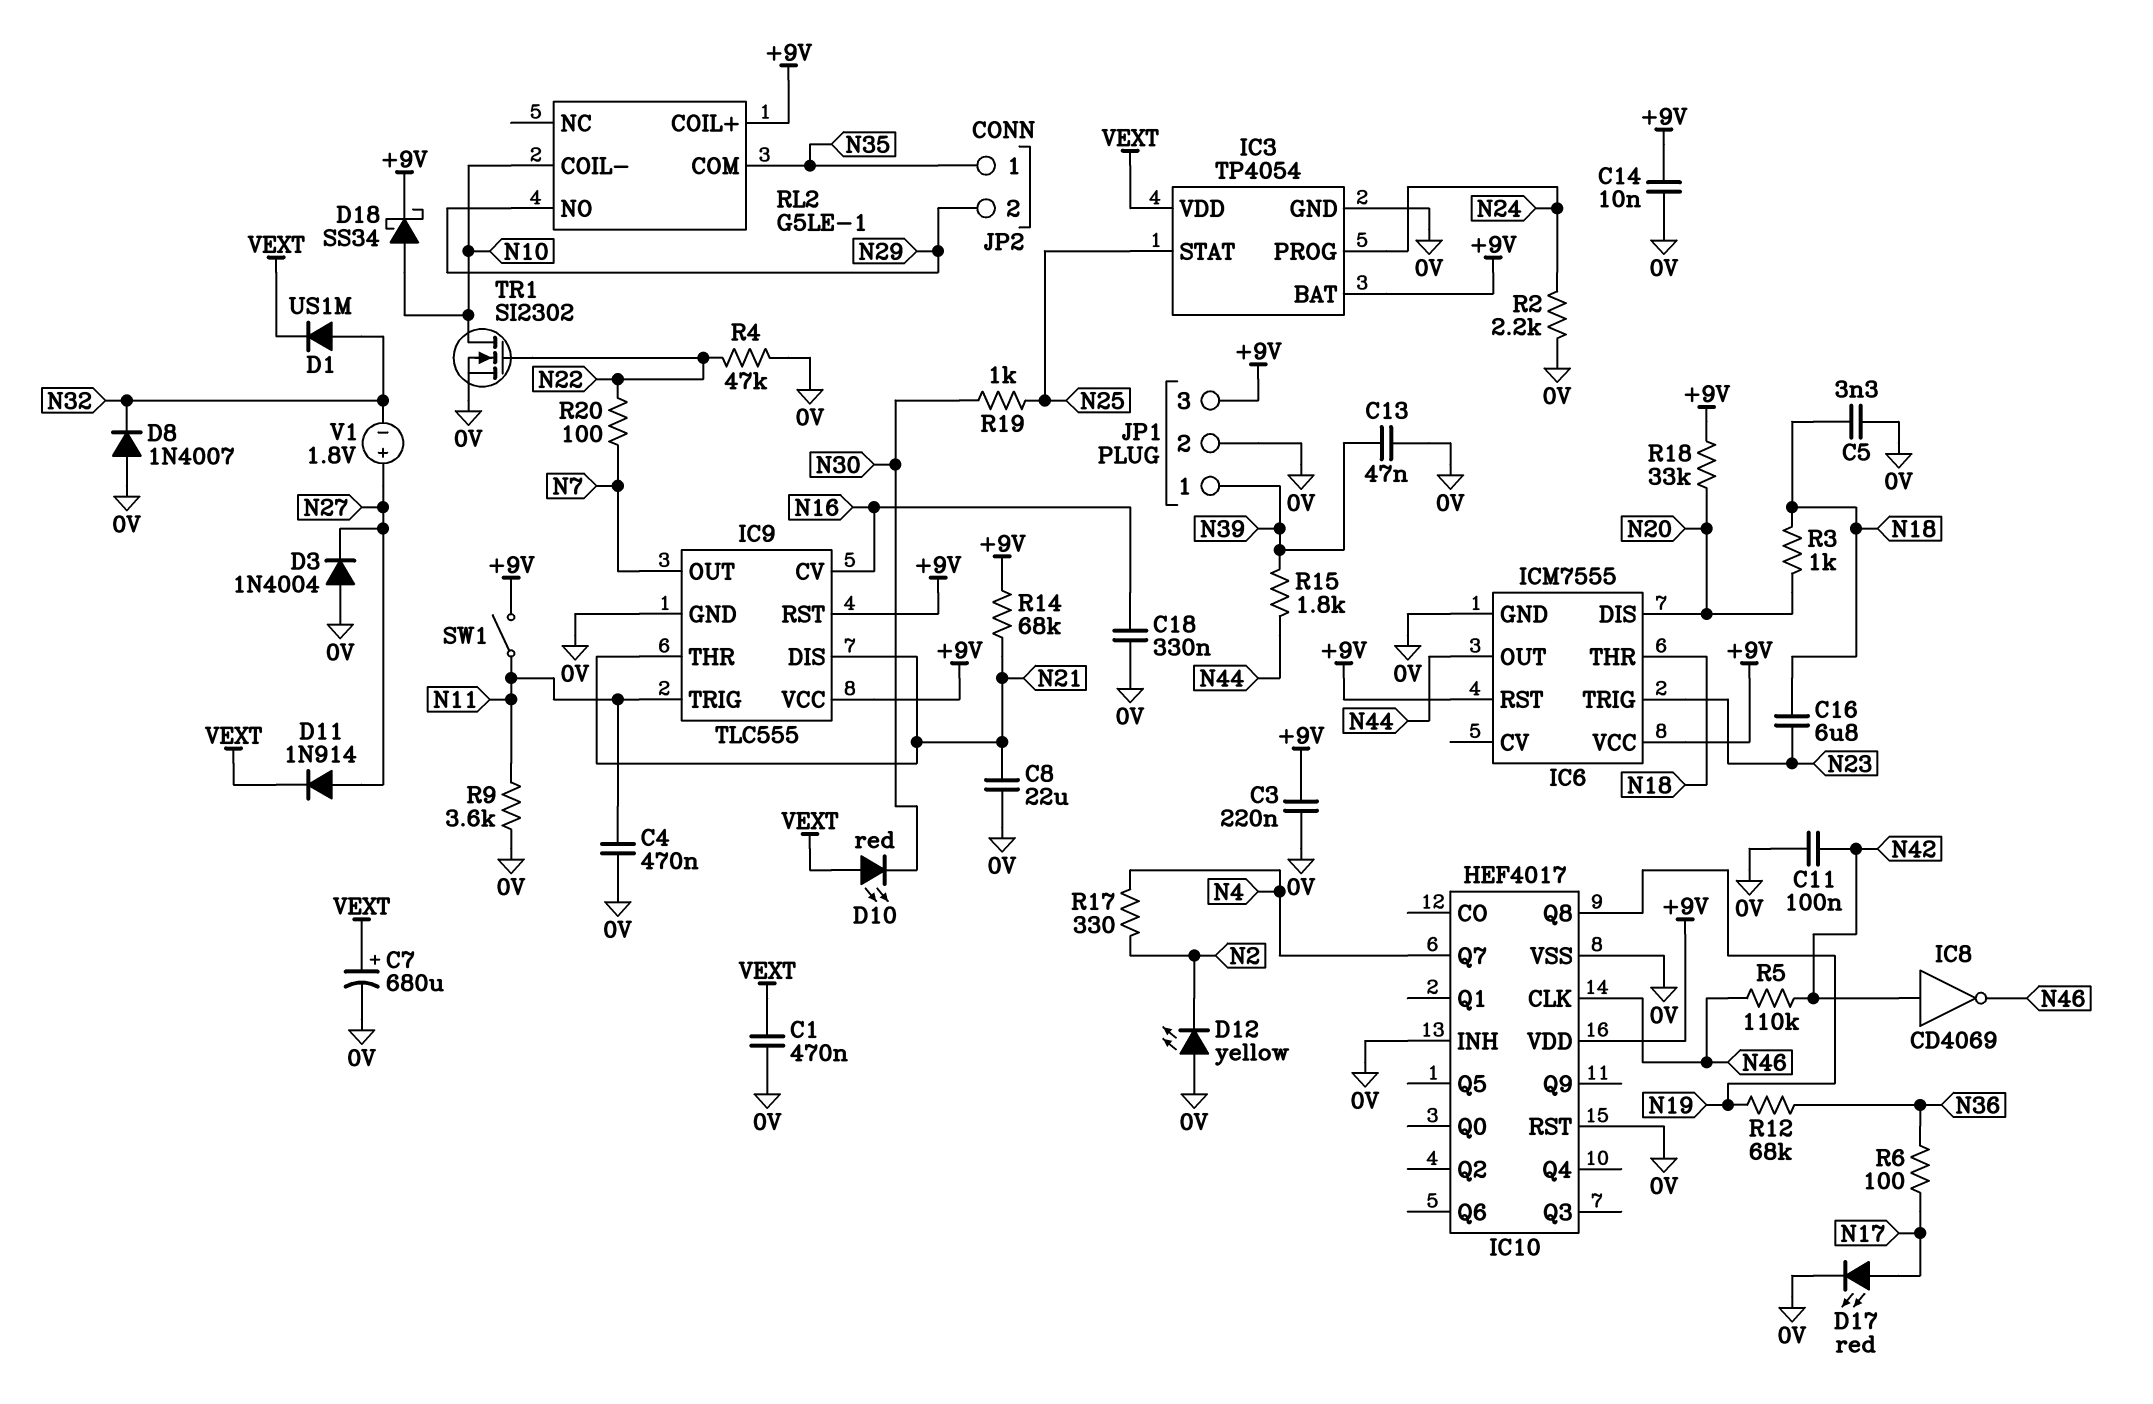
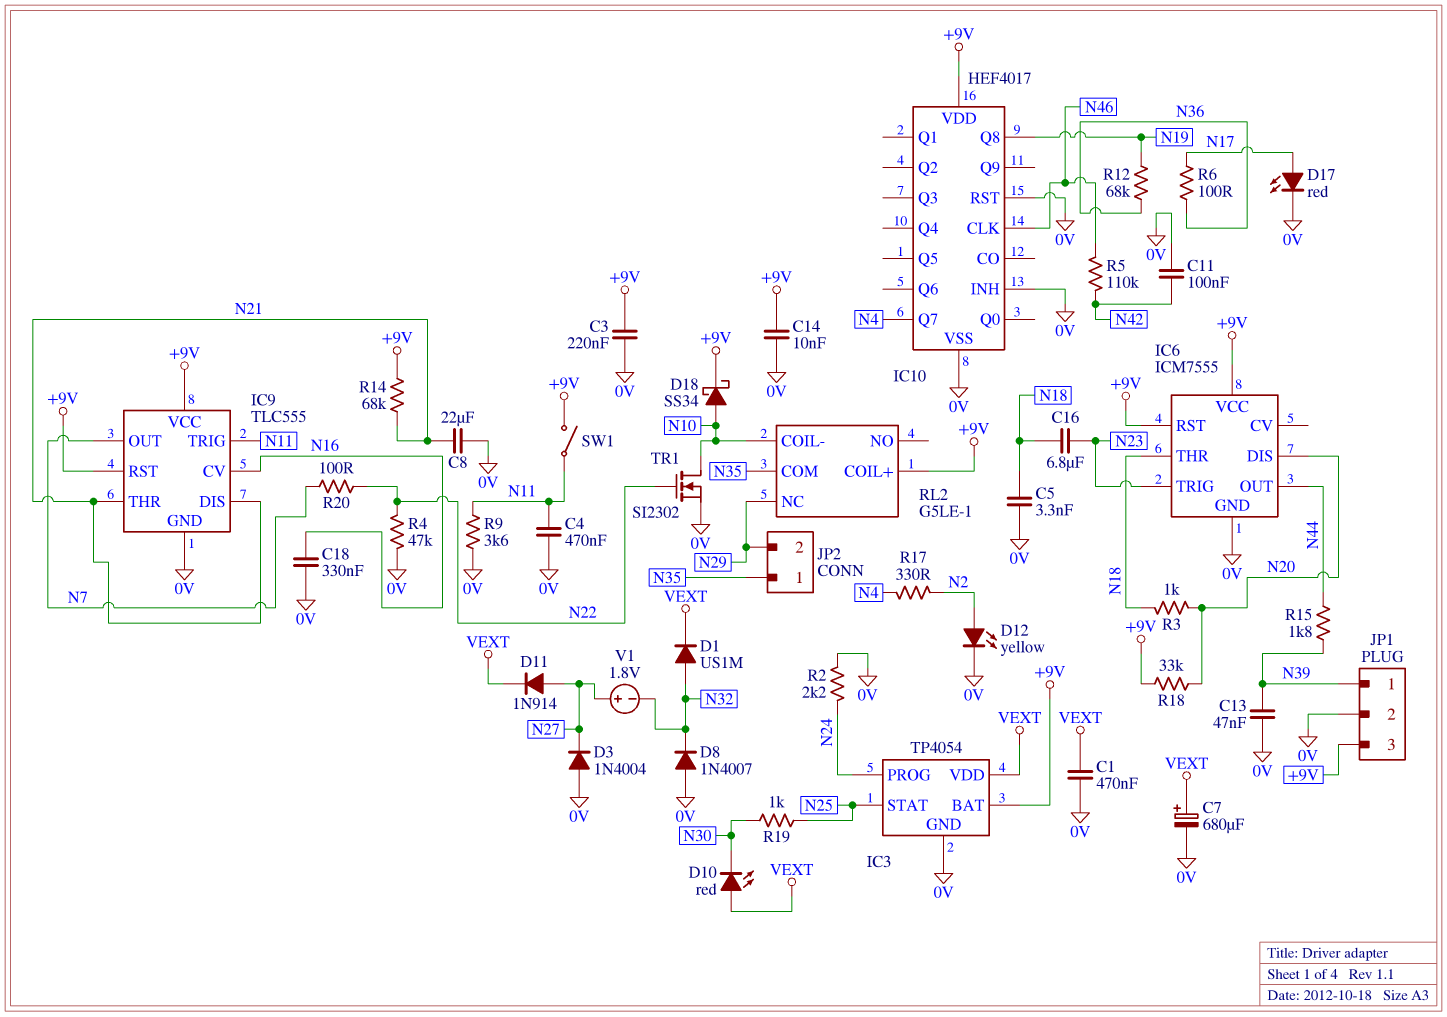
D12: LED yellow (A 0V, K N2) -> LED yellow (A N2, K 0V)
IC8: NOT CD4069 (in N42, out N46) -> none
RL2 pin NC: none -> N29
RL2 pin NO: N29 -> none

